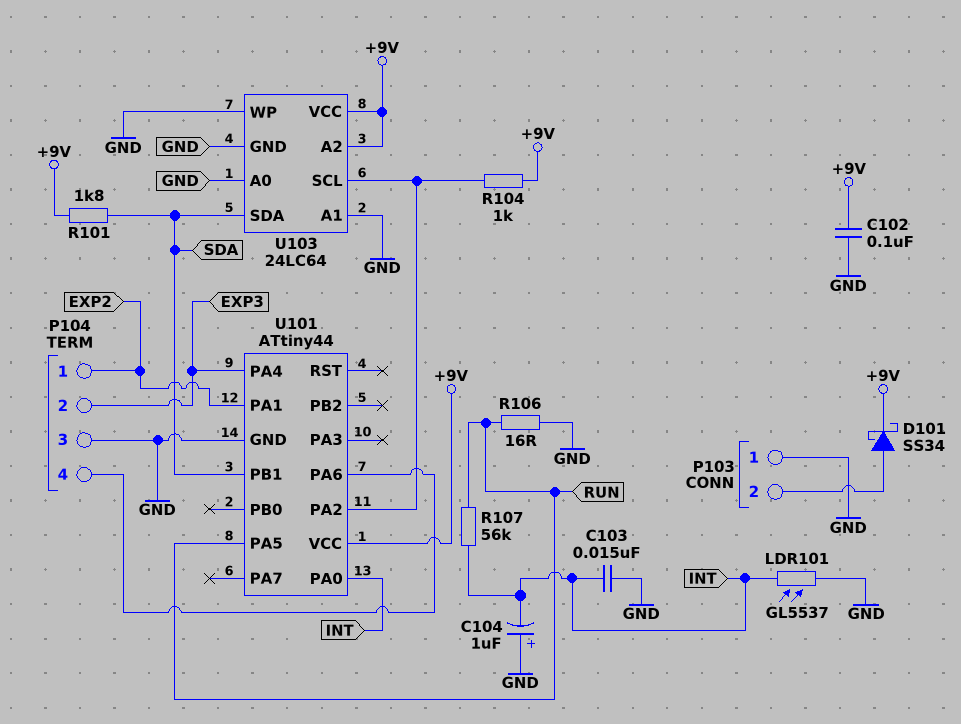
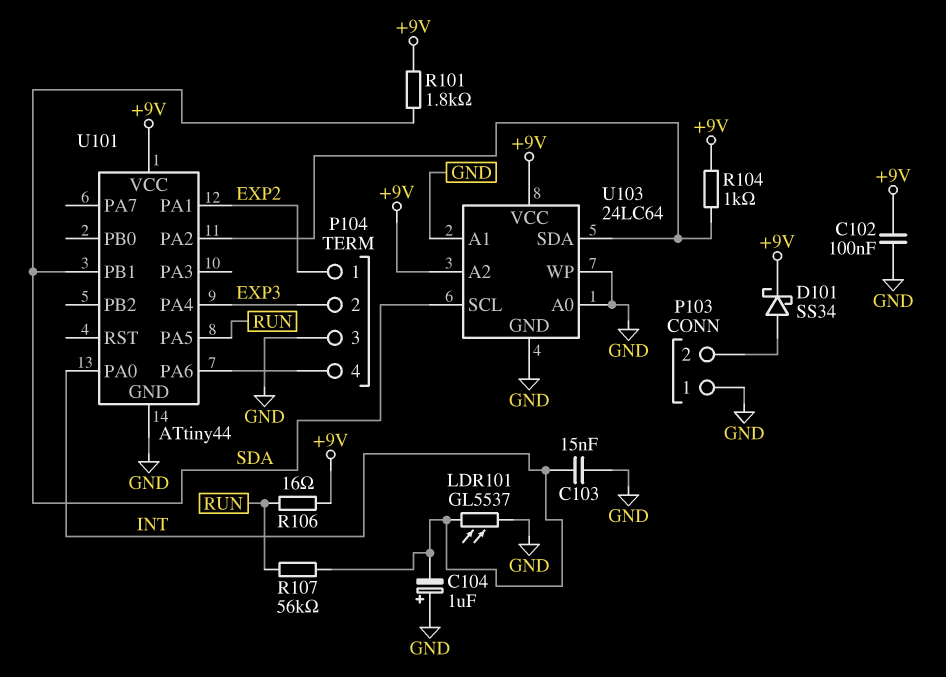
R106: 16 (GND, RUN) -> 16 (+9V, RUN)
U103 pin SCL: U101/PA2 -> SDA
U103 pin SDA: SDA -> U101/PA2

